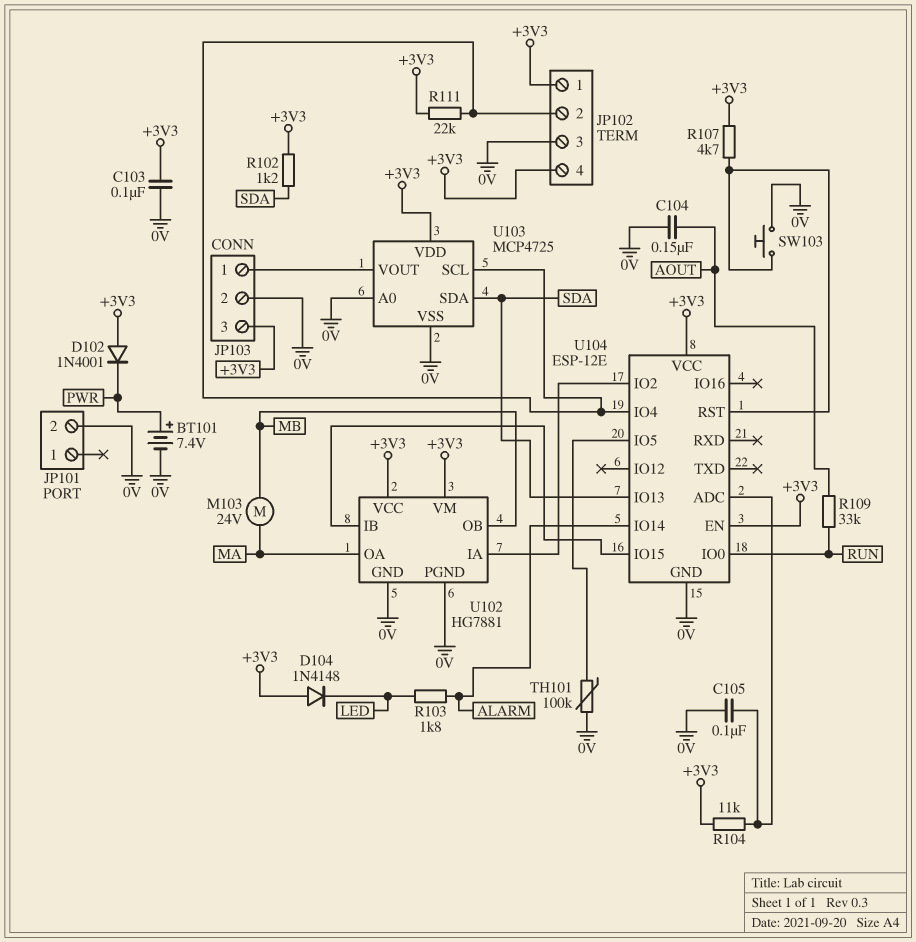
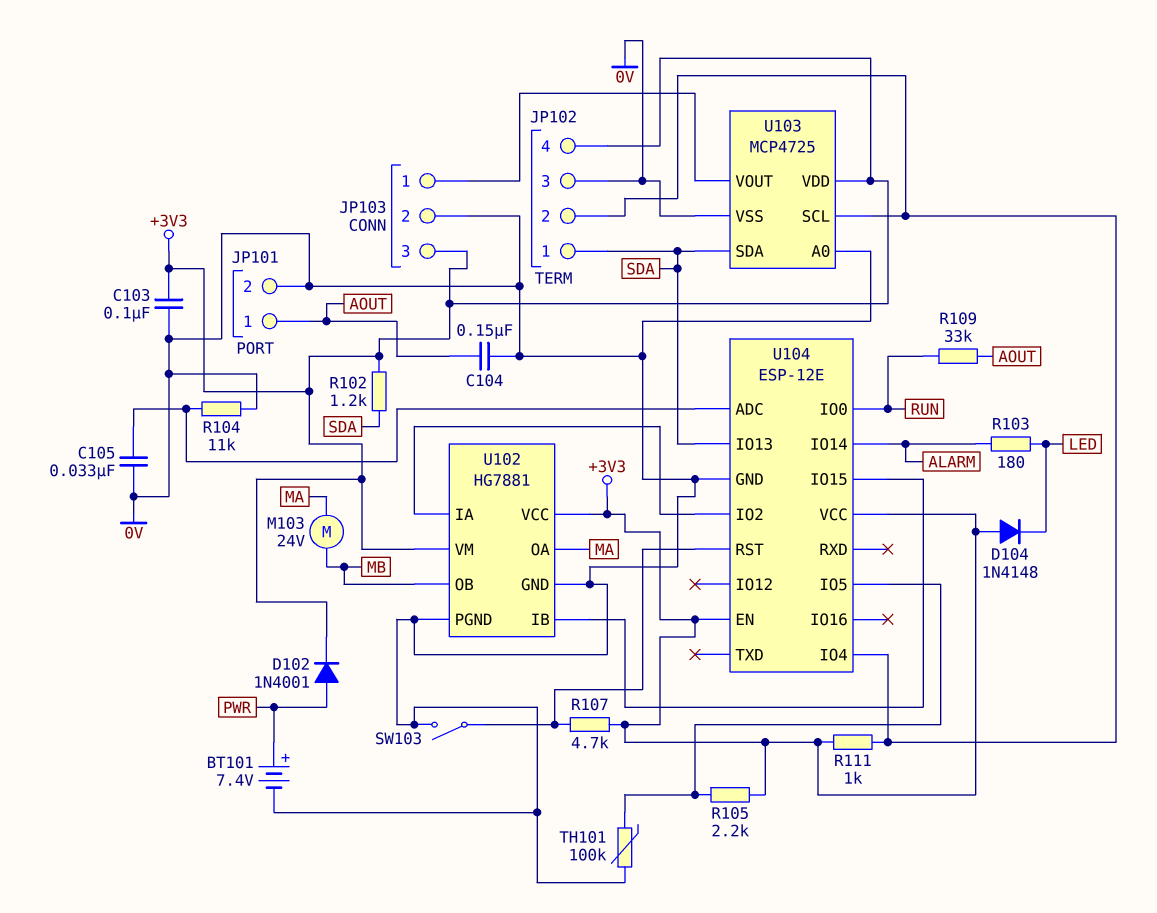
C105: 100nF (0V, U104/ADC) -> 33nF (0V, U104/ADC)
D102: diode 1N4001 (A +3V3, K PWR) -> diode 1N4001 (A PWR, K +3V3)
JP101 pin 1: none -> AOUT
JP102 pin 1: +3V3 -> SDA
R103: 1.8k (ALARM, LED) -> 180 (ALARM, LED)
R104: 11k (+3V3, U104/ADC) -> 11k (0V, U104/ADC)
R105: none -> 2.2k (+3V3, U104/IO5)
R111: 22k (+3V3, JP102/2) -> 1k (+3V3, JP102/2)
SW103: button (0V, U104/RST) -> switch (0V, U104/RST)

